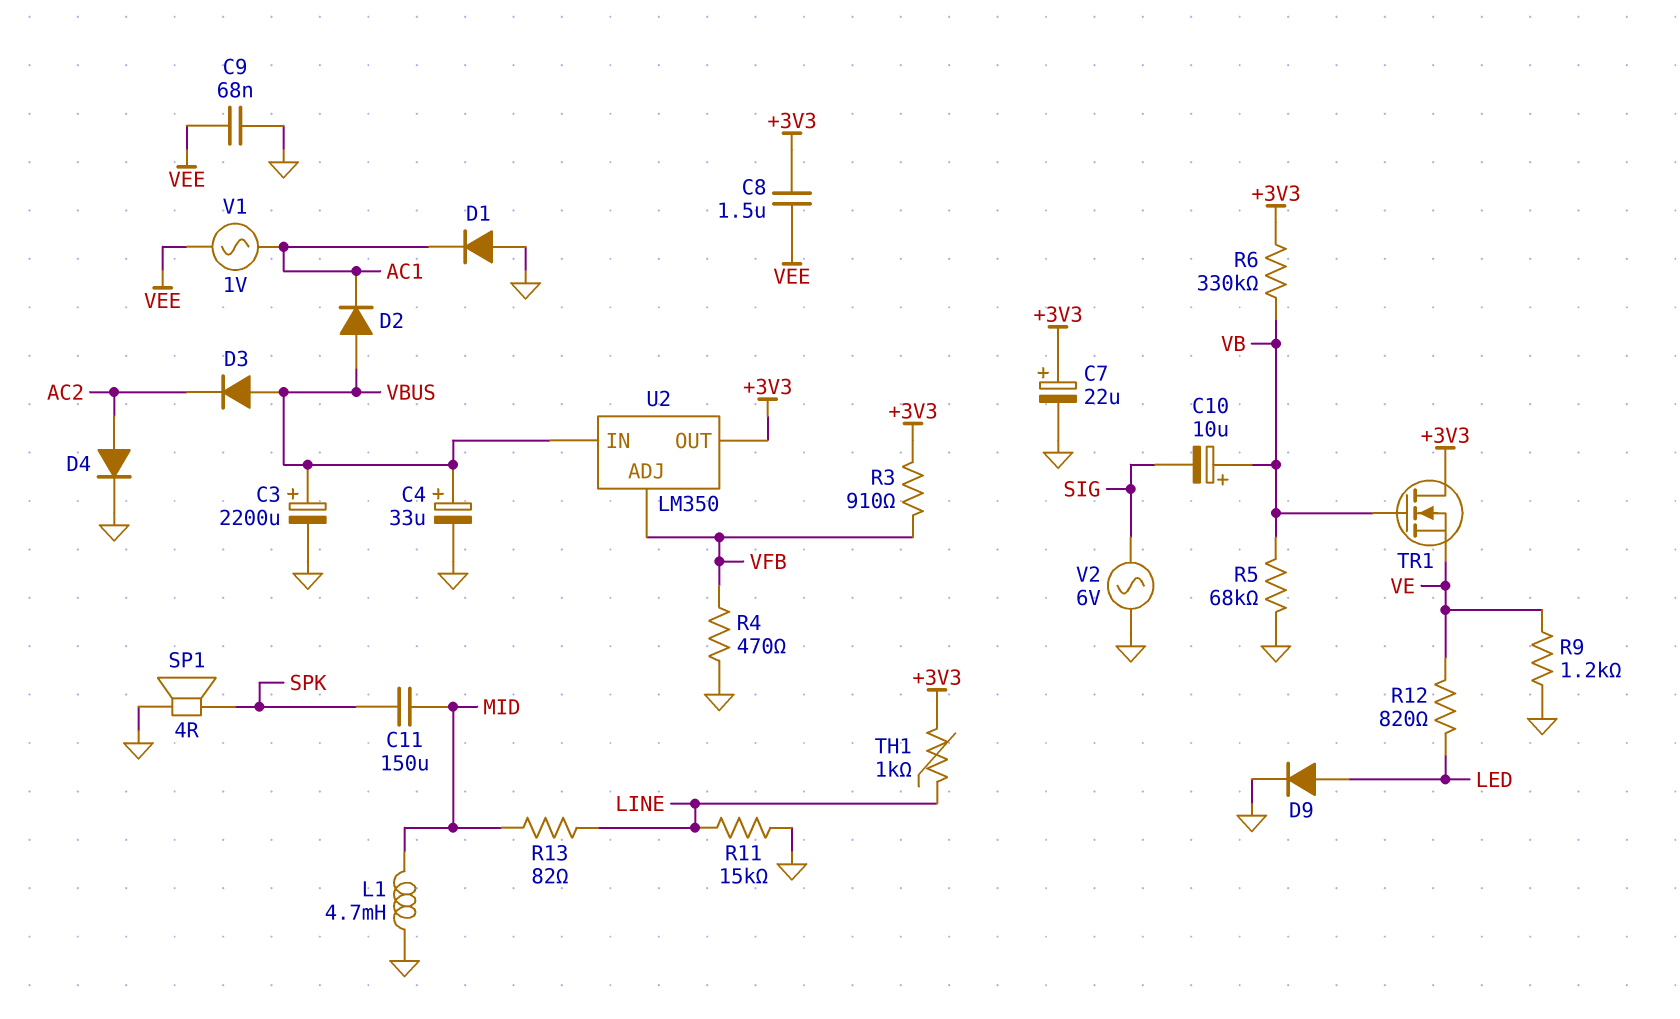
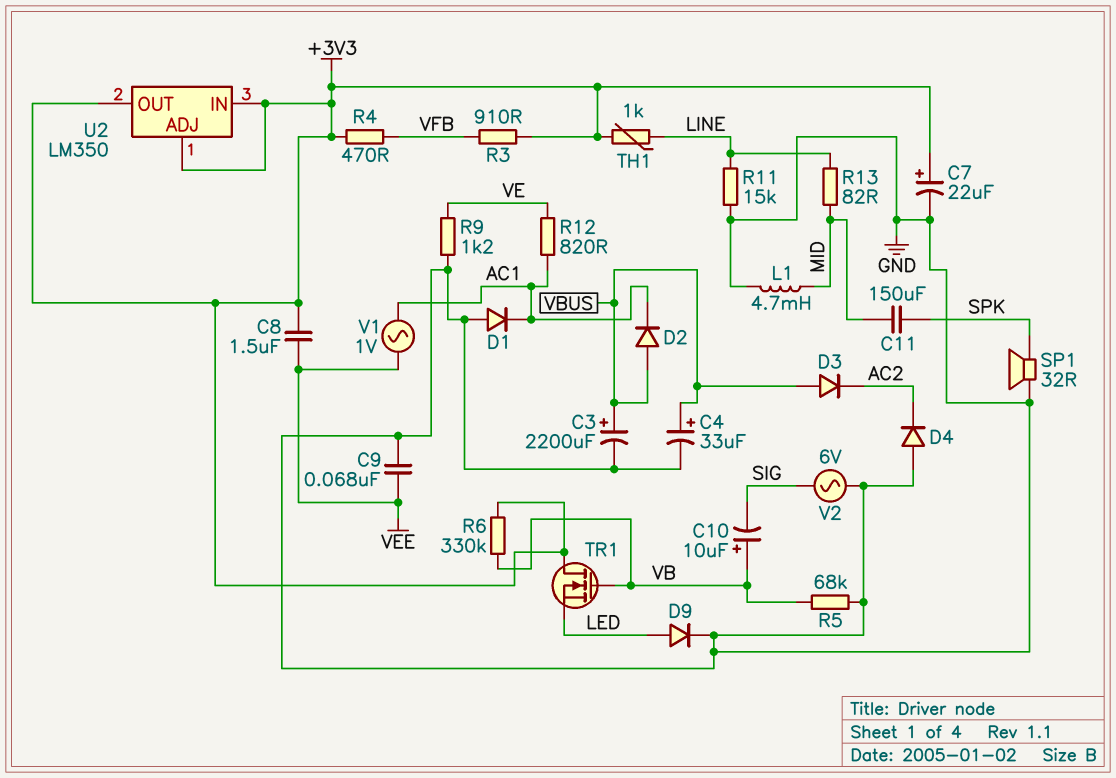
D4: diode (A AC2, K GND) -> diode (A GND, K AC2)
R4: 470 (GND, VFB) -> 470 (+3V3, VFB)
R12: 820 (LED, VE) -> 820 (AC1, VE)
SP1: speaker 4R (GND, SPK) -> speaker 32R (GND, SPK)
TR1: NMOS (G VB, D +3V3, S VE) -> NMOS (G VB, D +3V3, S LED)
U2 pin ADJ: VFB -> +3V3
U2 pin IN: VBUS -> +3V3

